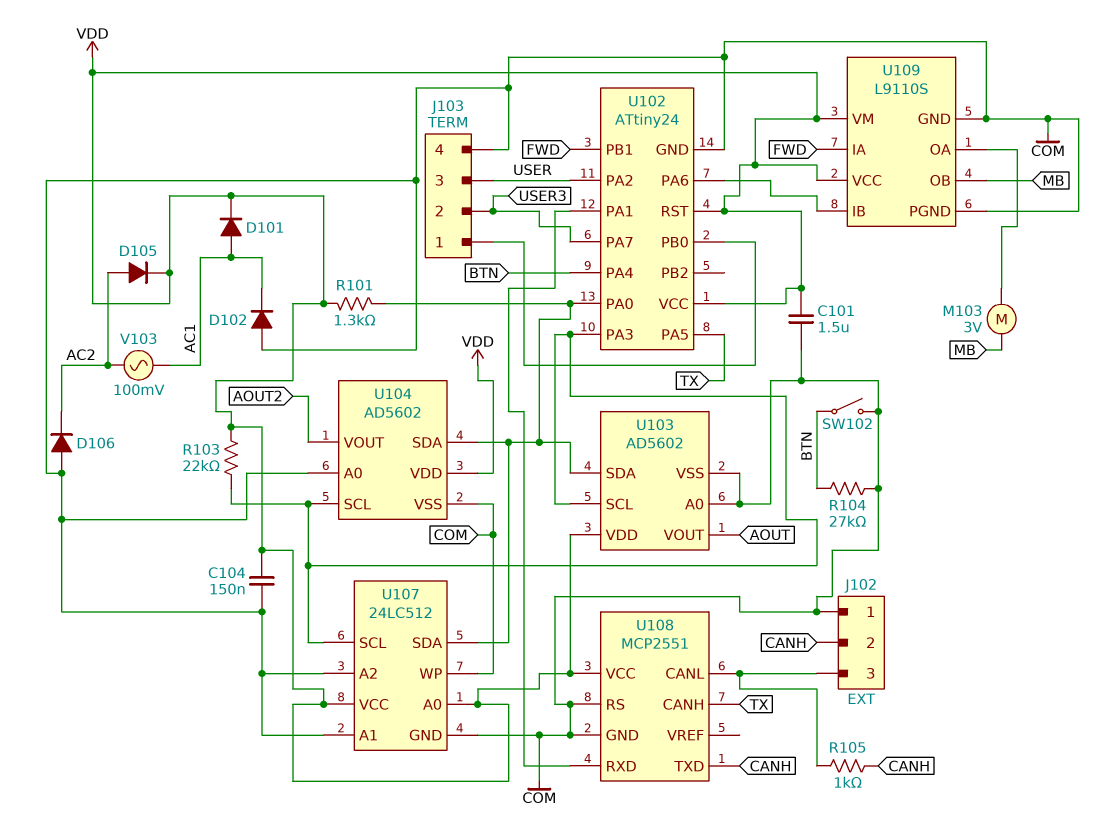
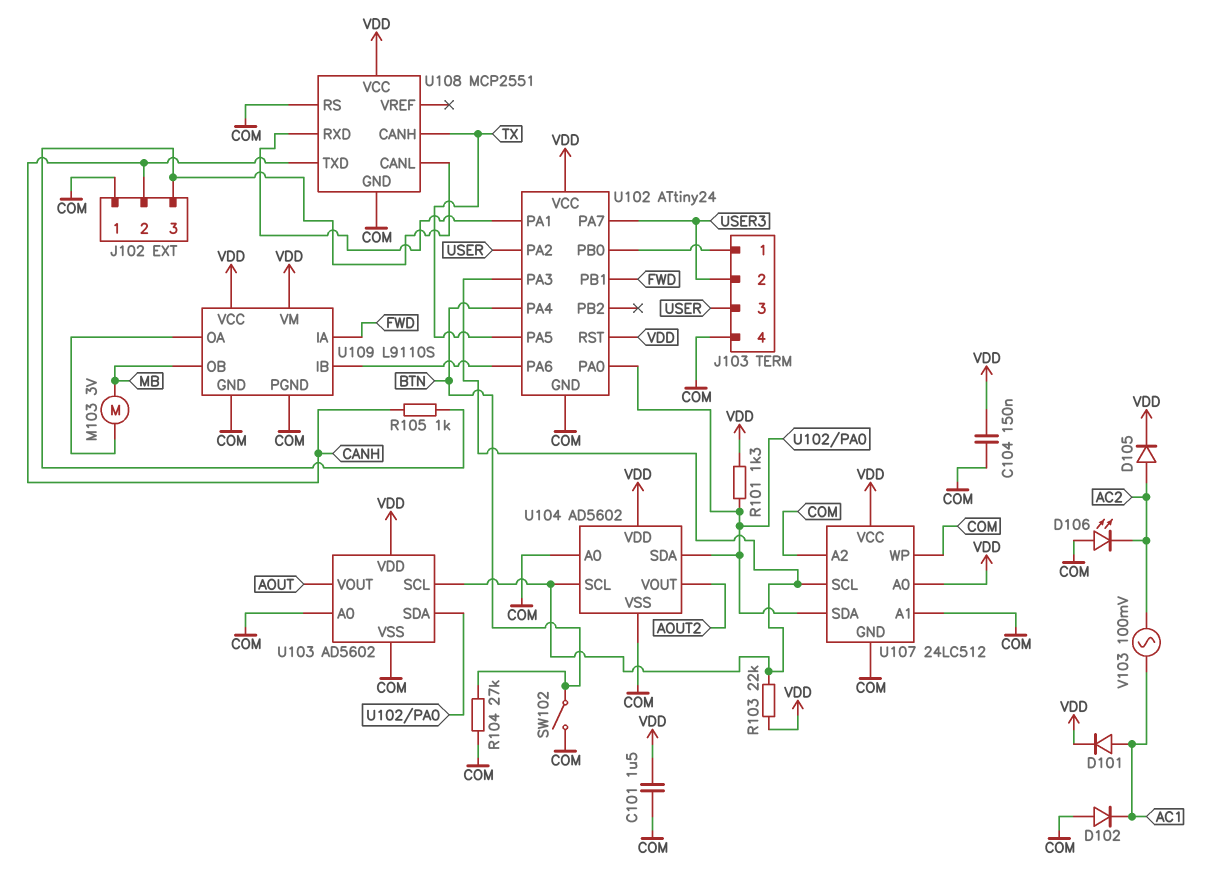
D106: diode (A COM, K AC2) -> LED (A COM, K AC2)

